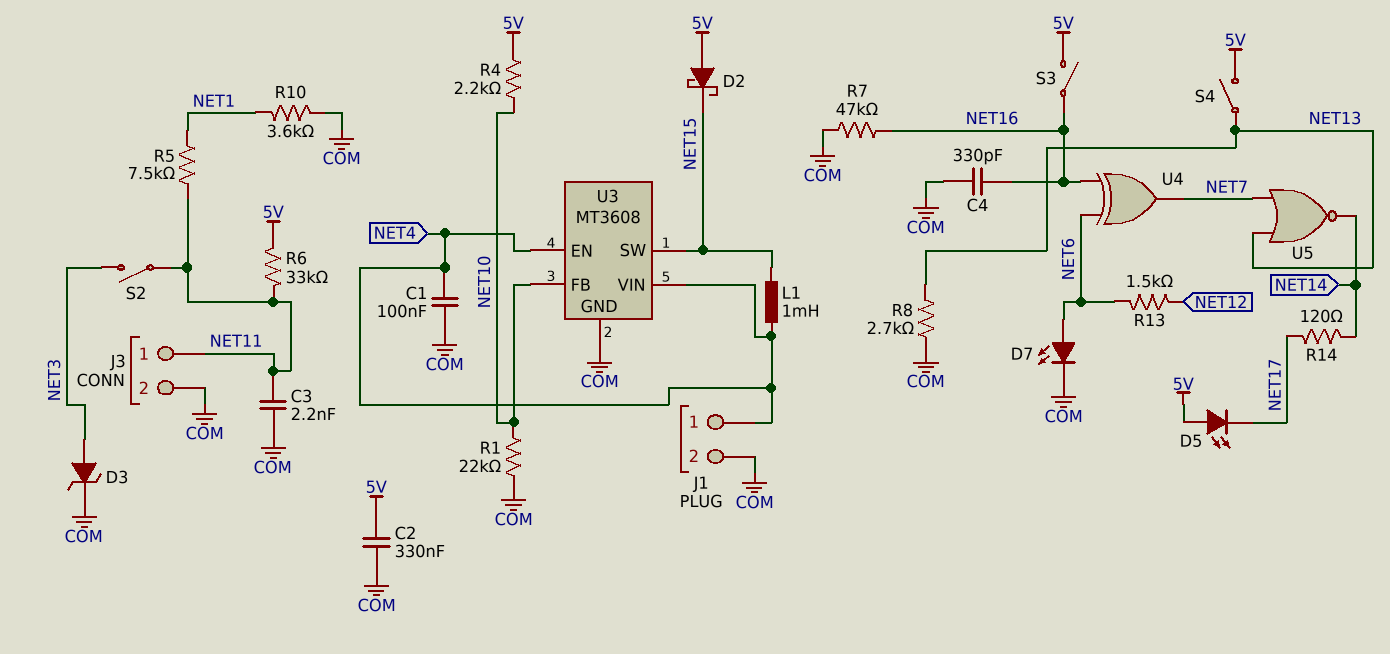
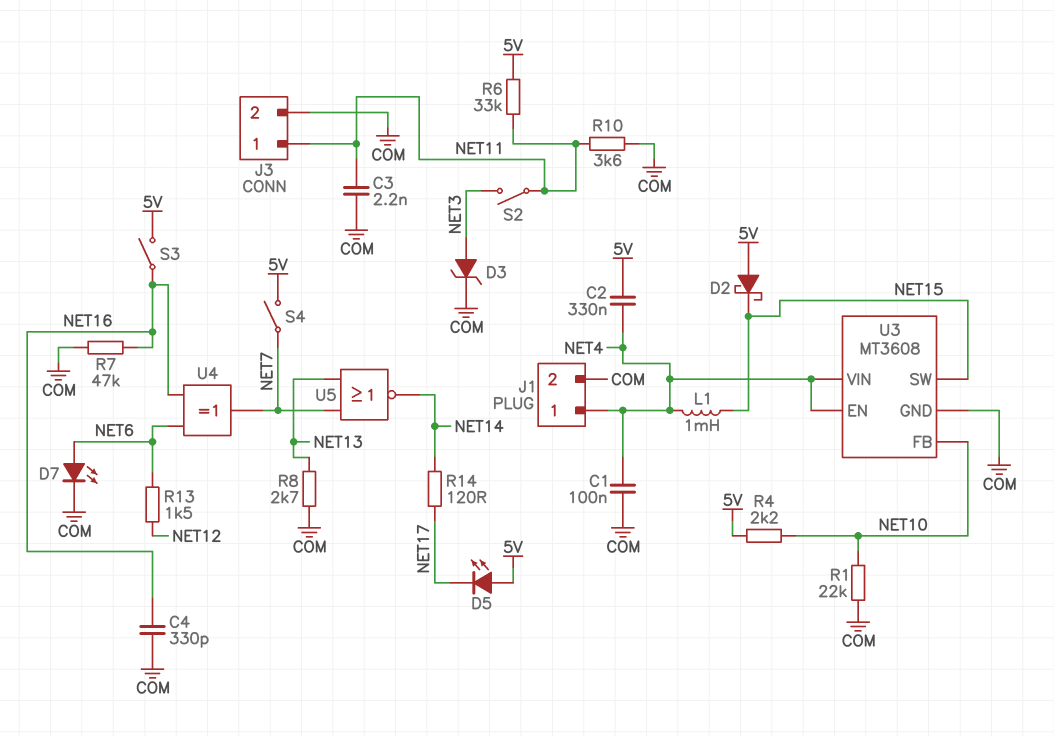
C2: 330nF (5V, COM) -> 330nF (5V, NET4)
R5: 7.5k (NET1, NET11) -> none
R10: 3.6k (COM, NET1) -> 3.6k (COM, NET11)
S4: switch (5V, NET13) -> switch (5V, NET7)

